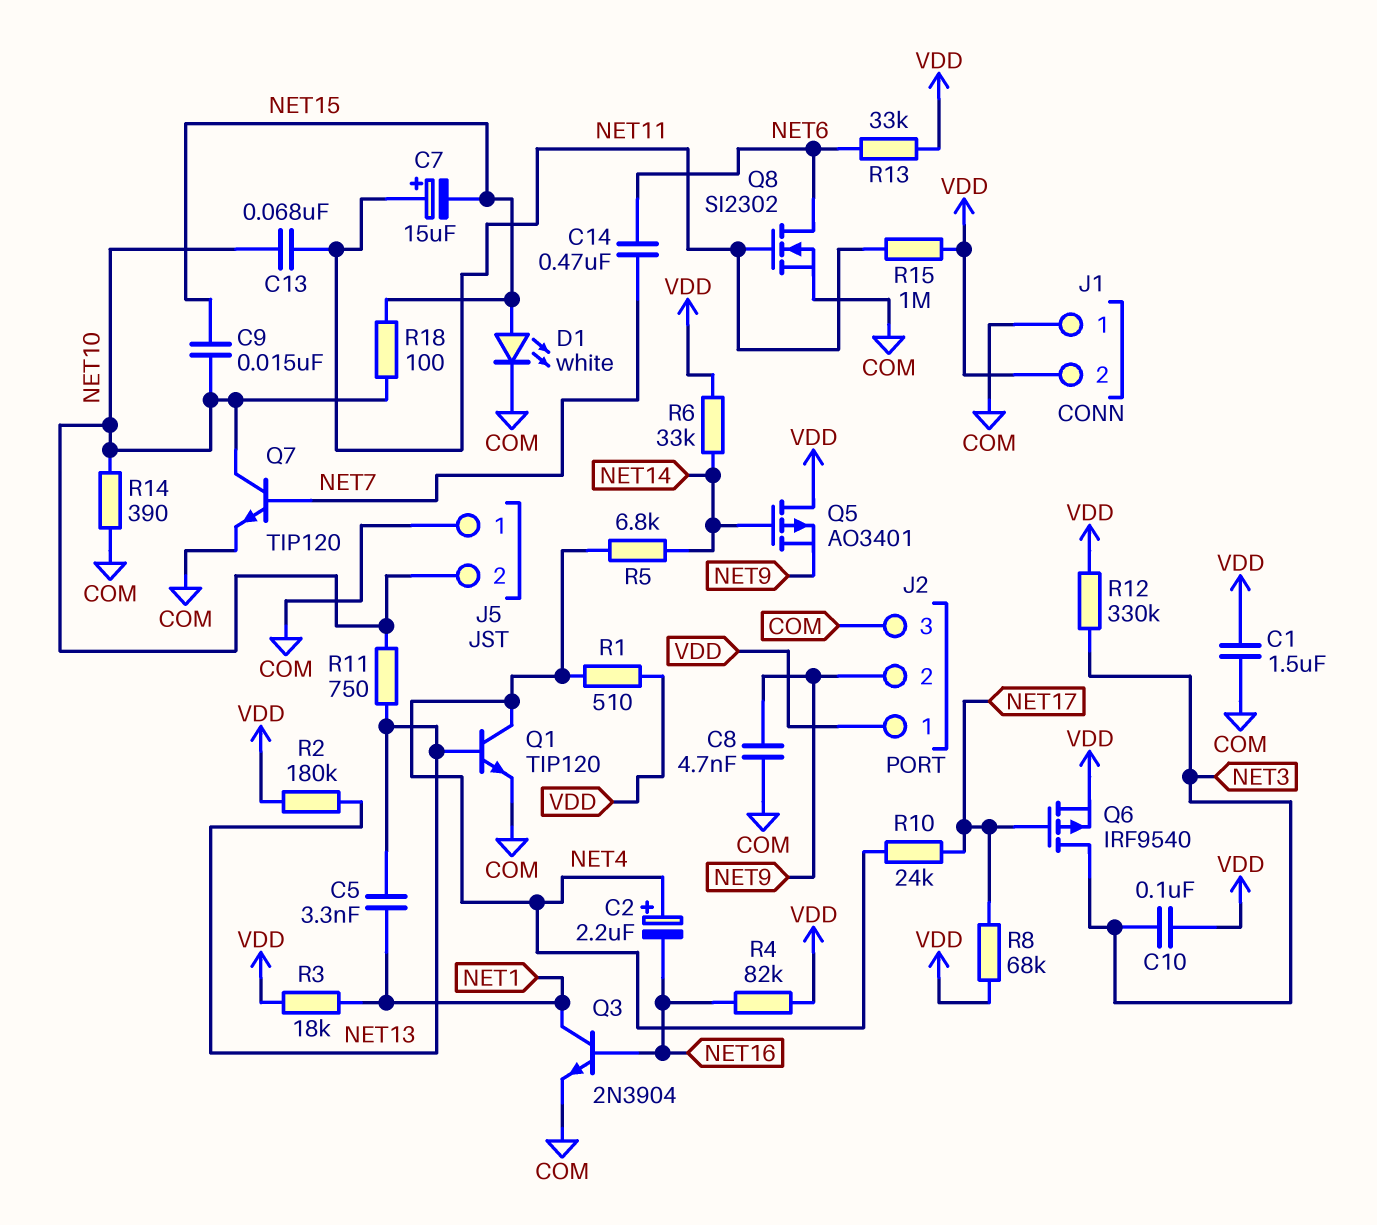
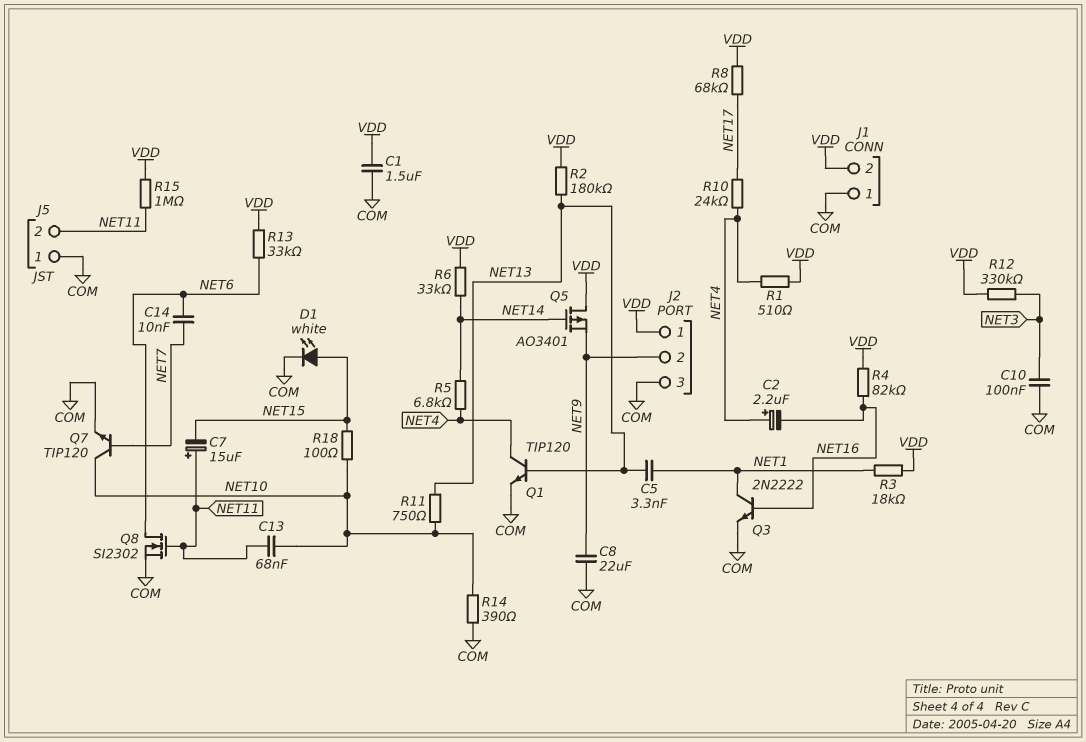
C8: 4.7nF (COM, NET9) -> 22uF (COM, NET9)
C9: 15nF (NET10, NET15) -> none
C10: 100nF (NET3, VDD) -> 100nF (COM, NET3)
C14: 470nF (NET6, NET7) -> 10nF (NET6, NET7)
J5 pin 2: NET10 -> NET11
Q3: NPN 2N3904 (B NET16, C NET1, E COM) -> NPN 2N2222 (B NET16, C NET1, E COM)
Q6: PMOS IRF9540 (G NET17, D NET3, S VDD) -> none

